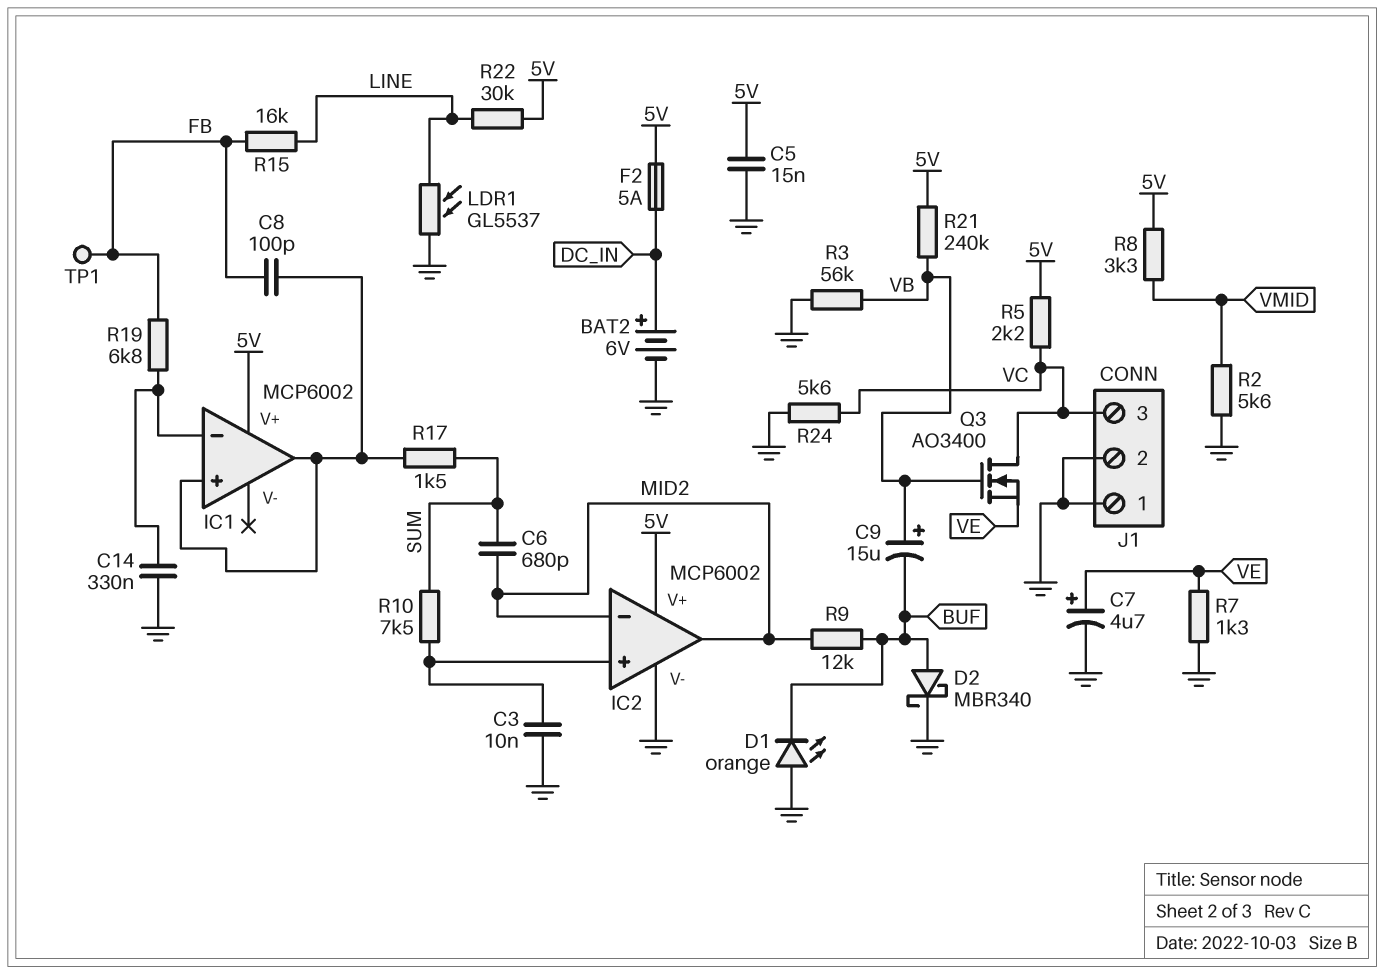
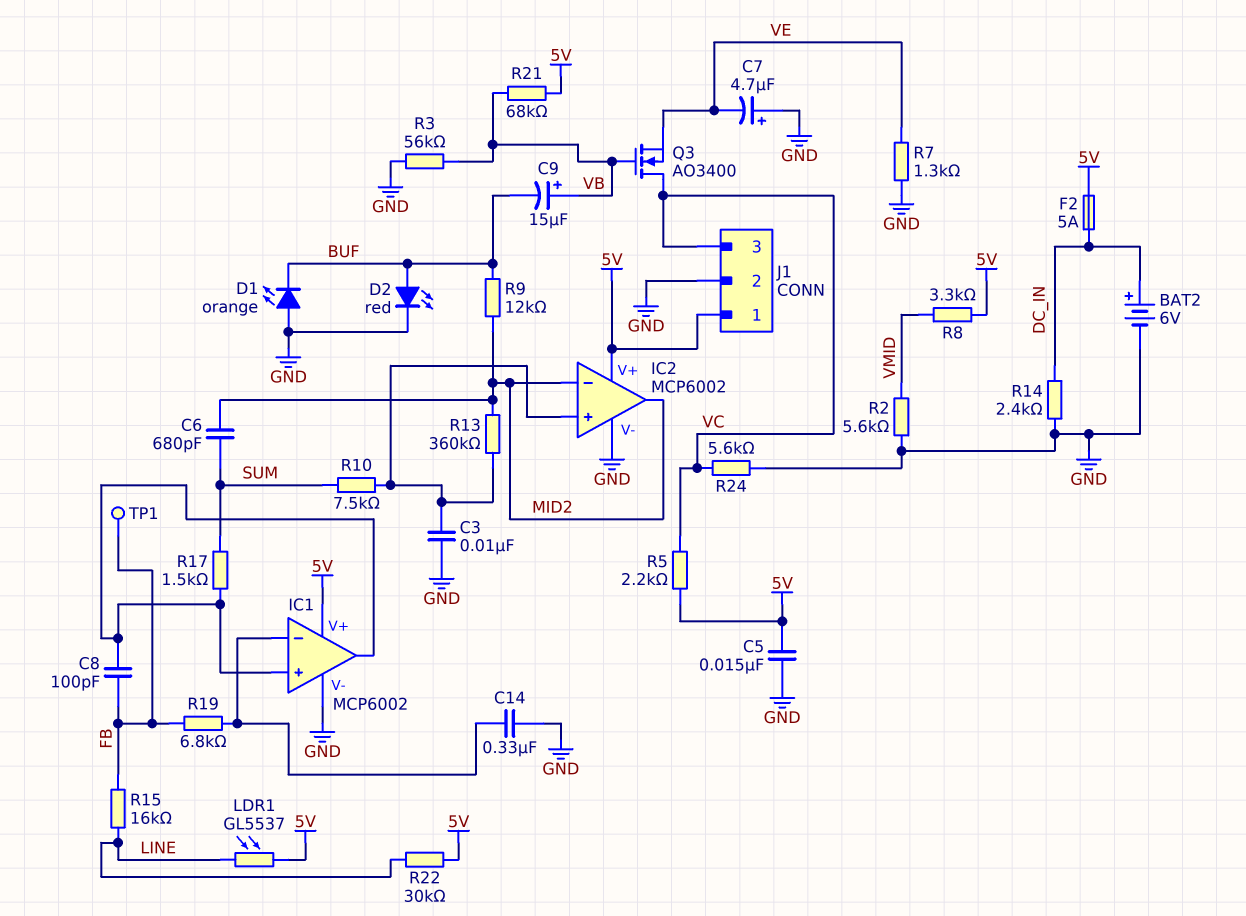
C7: 4.7uF (plus VE, minus GND) -> 4.7uF (plus GND, minus VE)
D2: schottky MBR340 (A BUF, K GND) -> LED red (A BUF, K GND)
IC1 pin V-: none -> GND
J1 pin 1: GND -> 5V
LDR1: GL5537 (GND, LINE) -> GL5537 (5V, LINE)
R13: none -> 360k (IC2/in+, MID2)
R14: none -> 2.4k (DC_IN, GND)
R21: 240k (5V, VB) -> 68k (5V, VB)

